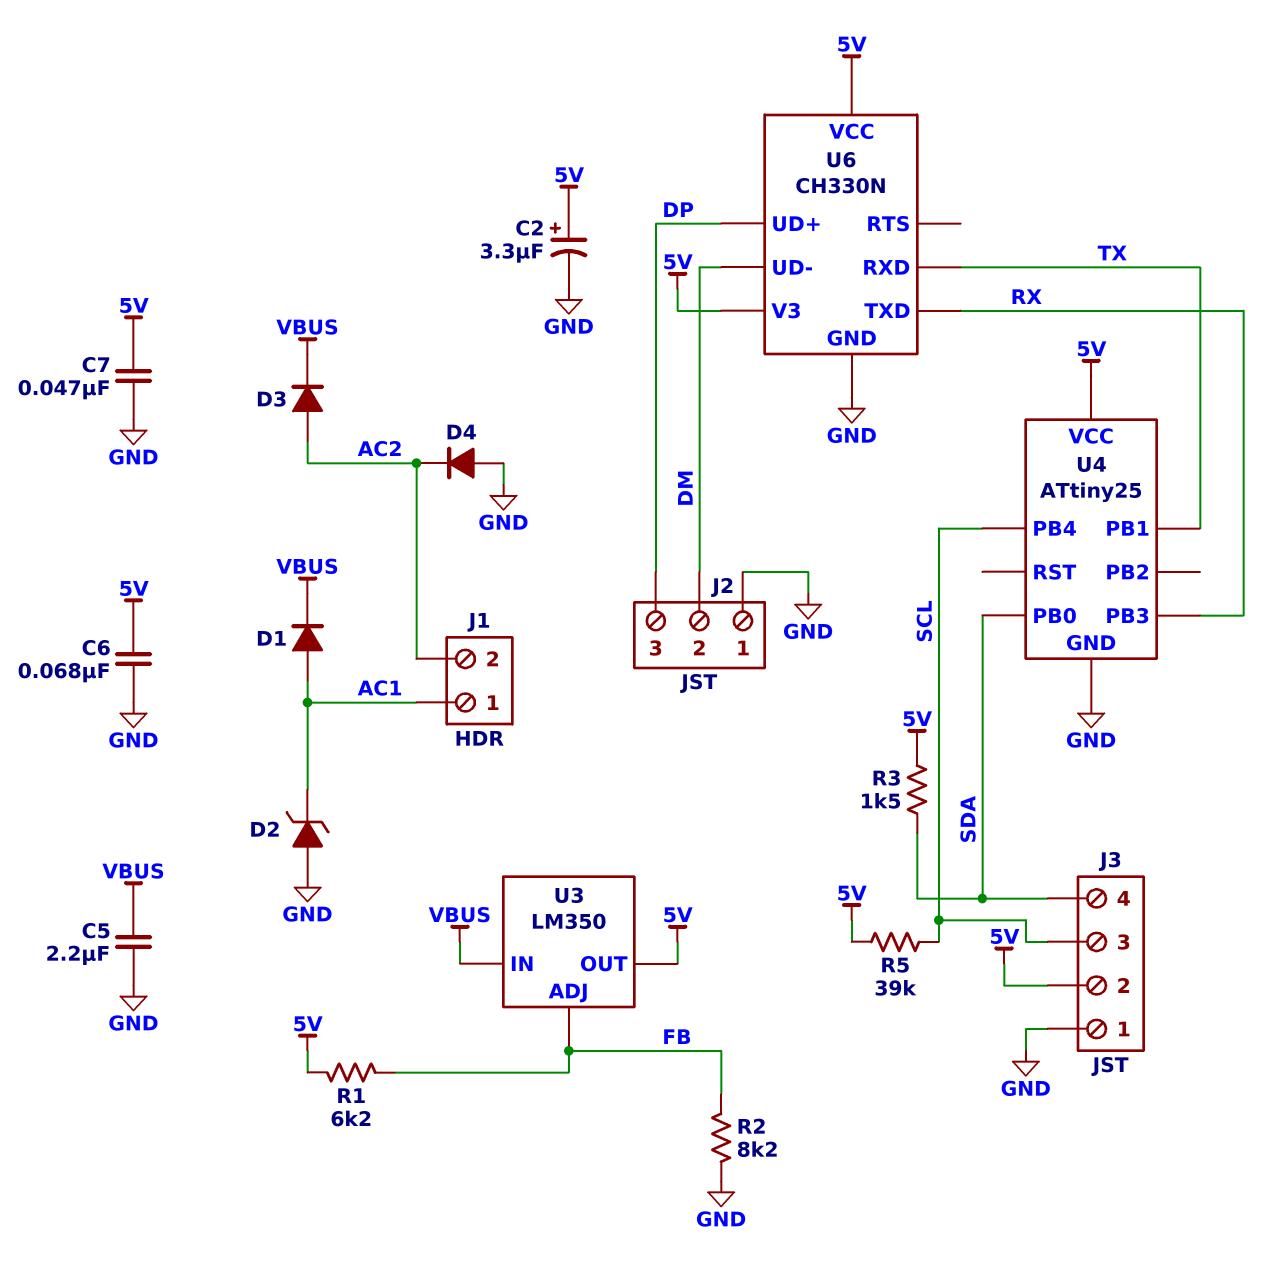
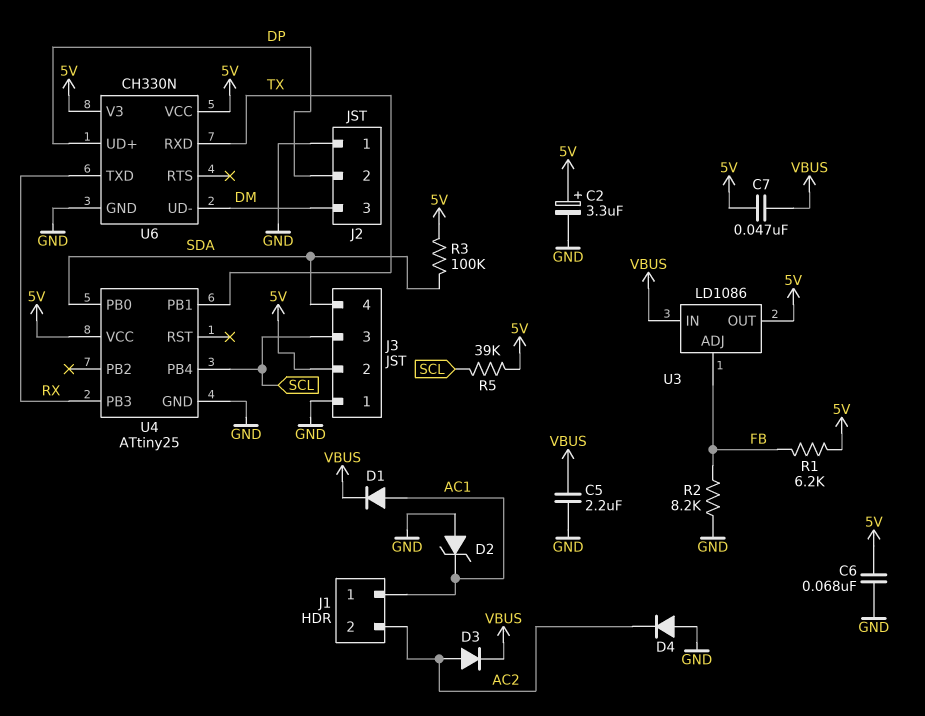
C7: 47nF (5V, GND) -> 47nF (5V, VBUS)
J2 pin 2: DM -> DP
J2 pin 3: DP -> DM
R3: 1.5k (5V, SDA) -> 100k (5V, SDA)
U3: LM350 -> LD1086

